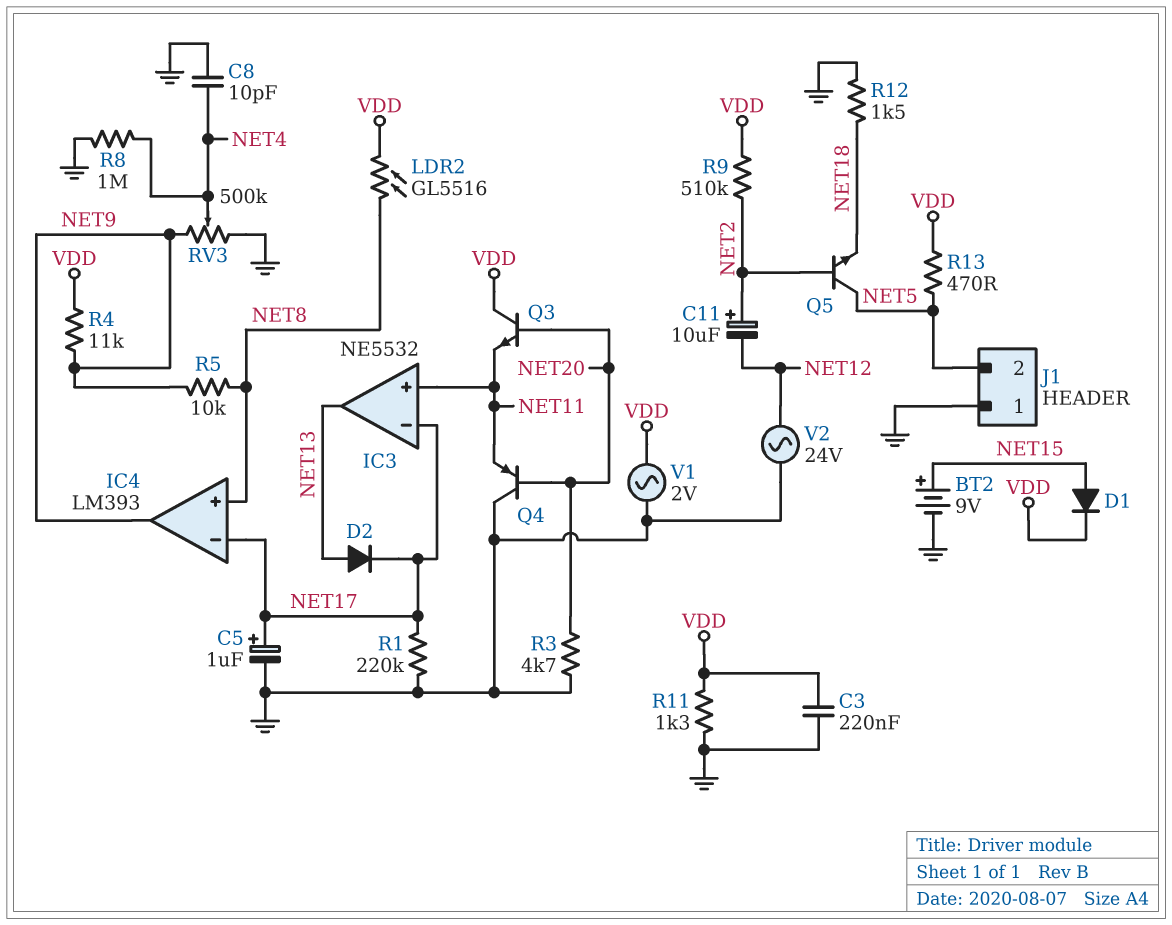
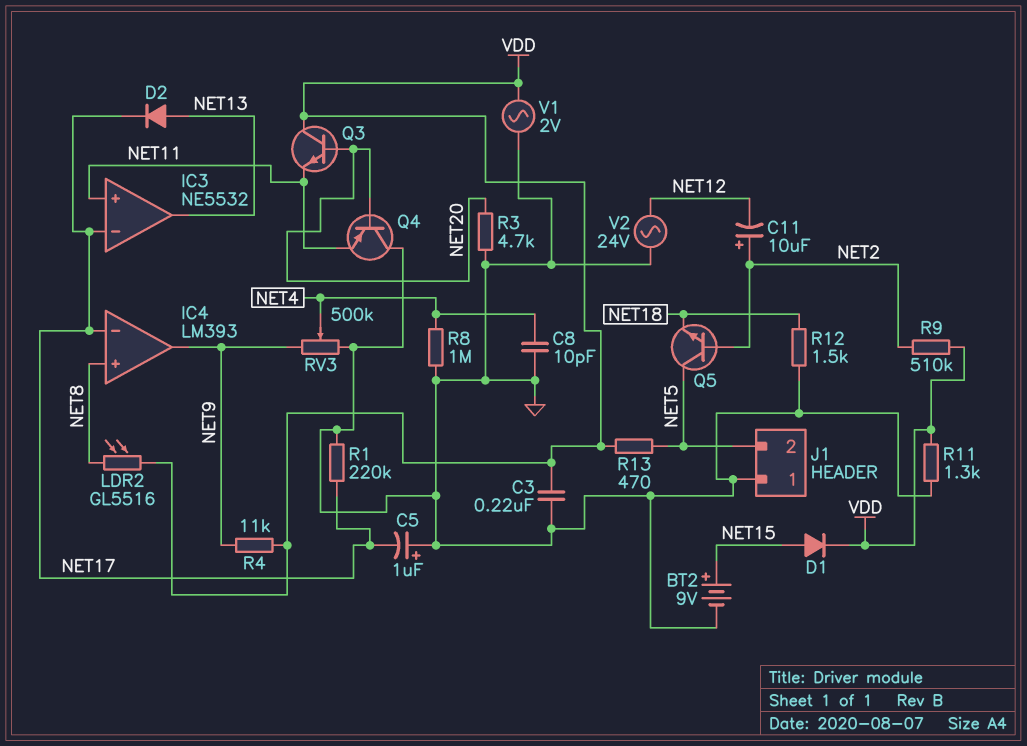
C5: 1uF (plus NET17, minus GND) -> 1uF (plus GND, minus NET17)
R5: 10k (NET8, NET9) -> none

